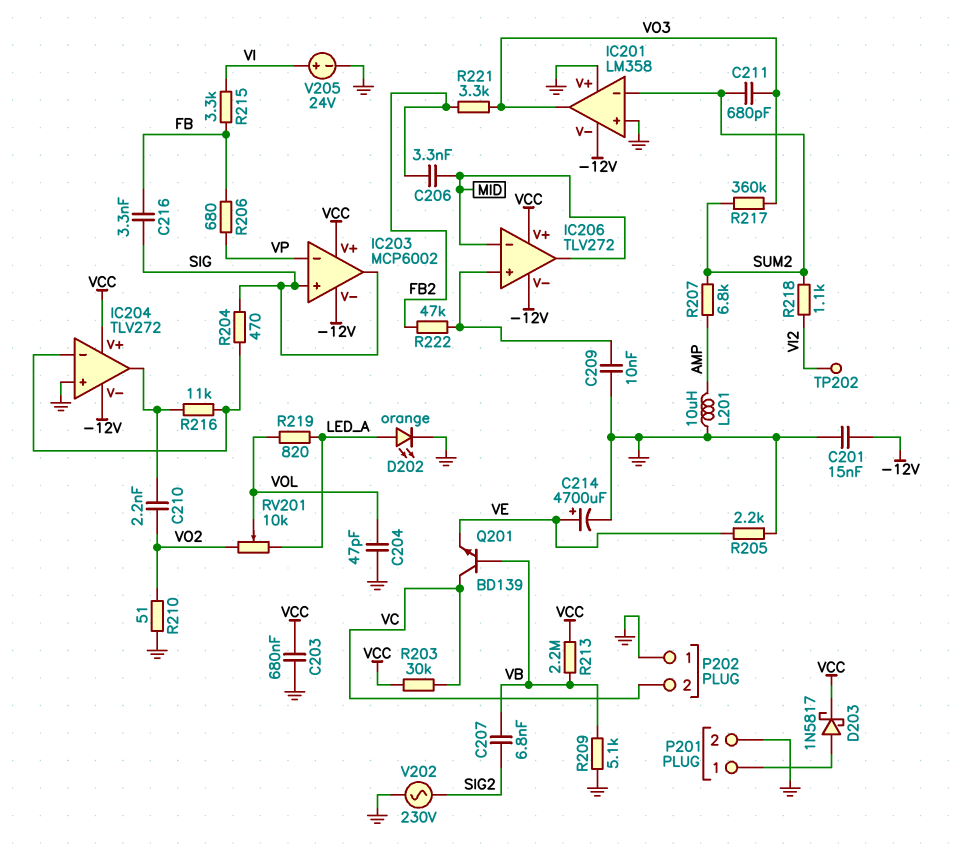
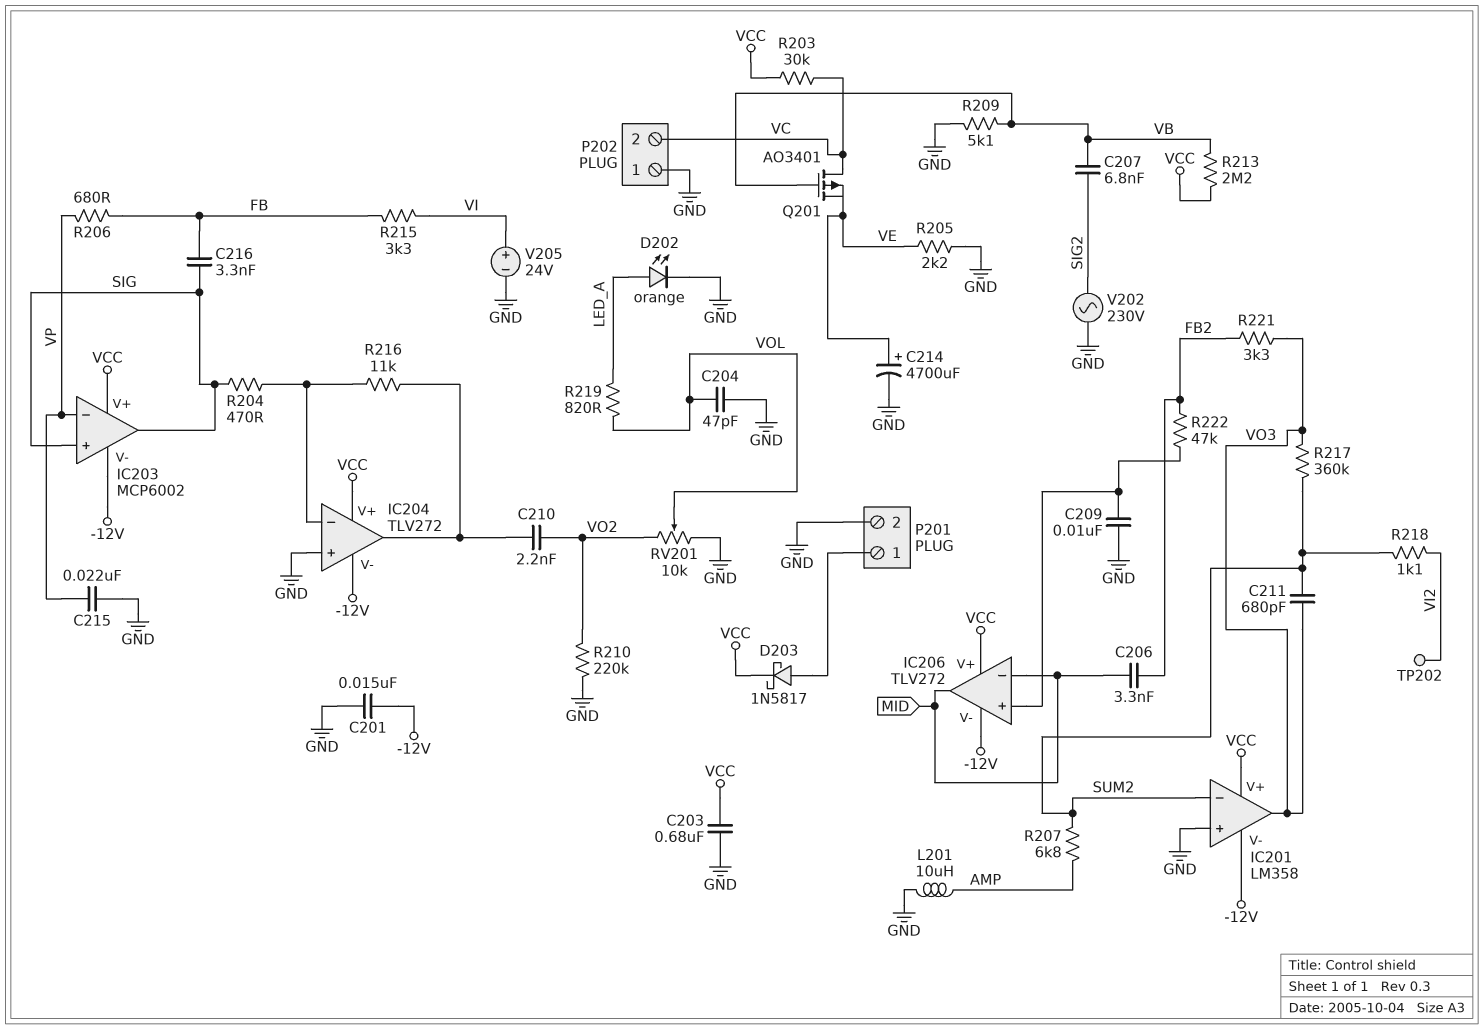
C215: none -> 22nF (GND, VP)
IC201 pin V+: GND -> VCC
Q201: NPN BD139 (B VB, C VC, E VE) -> PMOS AO3401 (G VB, D VC, S VE)
R210: 51 (GND, VO2) -> 220k (GND, VO2)
RV201: 10k (LED_A, VO2, wiper VOL) -> 10k (GND, VO2, wiper VOL)

